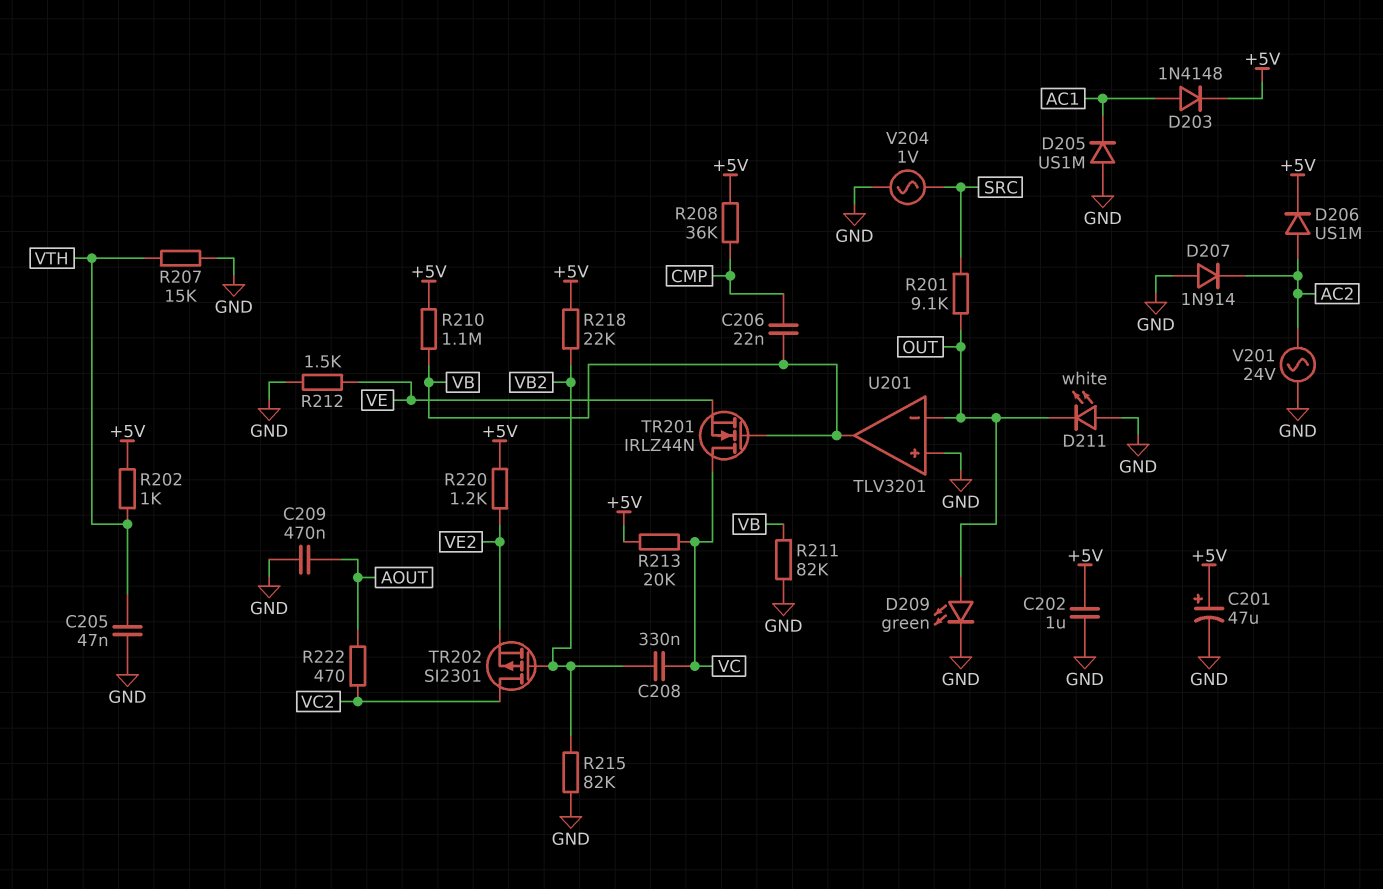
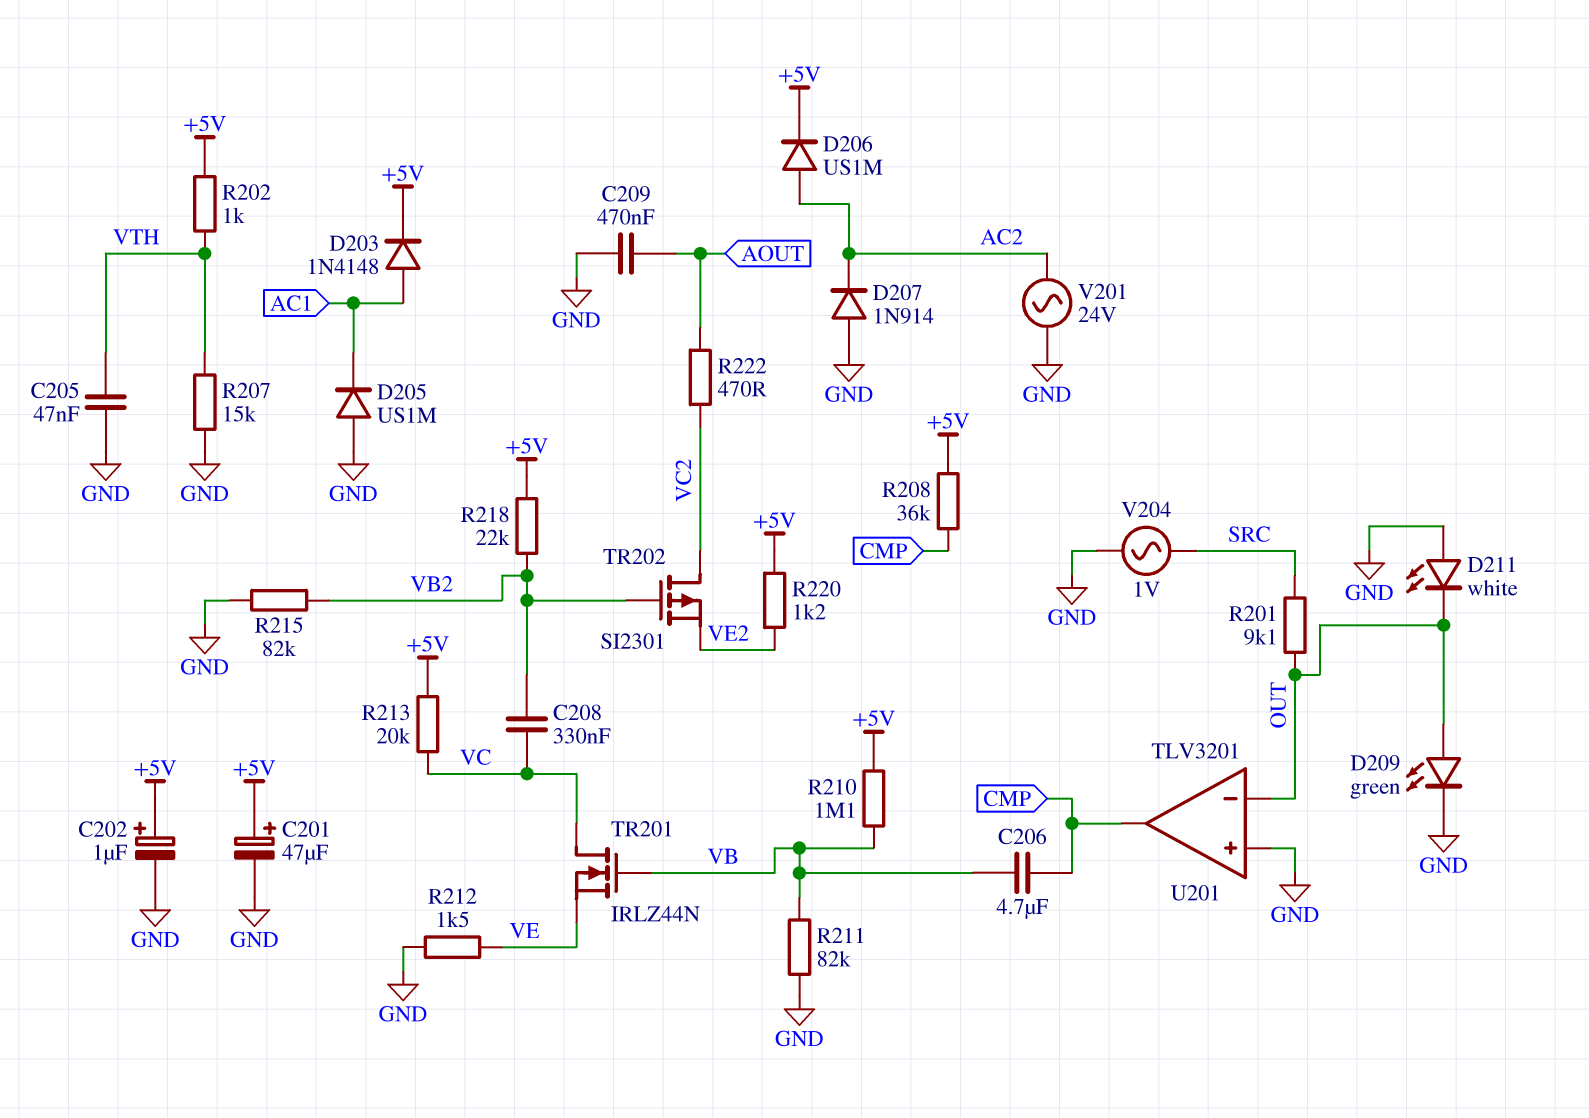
C202: 1uF (+5V, GND) -> 1uF (plus +5V, minus GND)
C206: 22nF (CMP, VB) -> 4.7uF (CMP, VB)
U201 pin out: VB -> CMP

